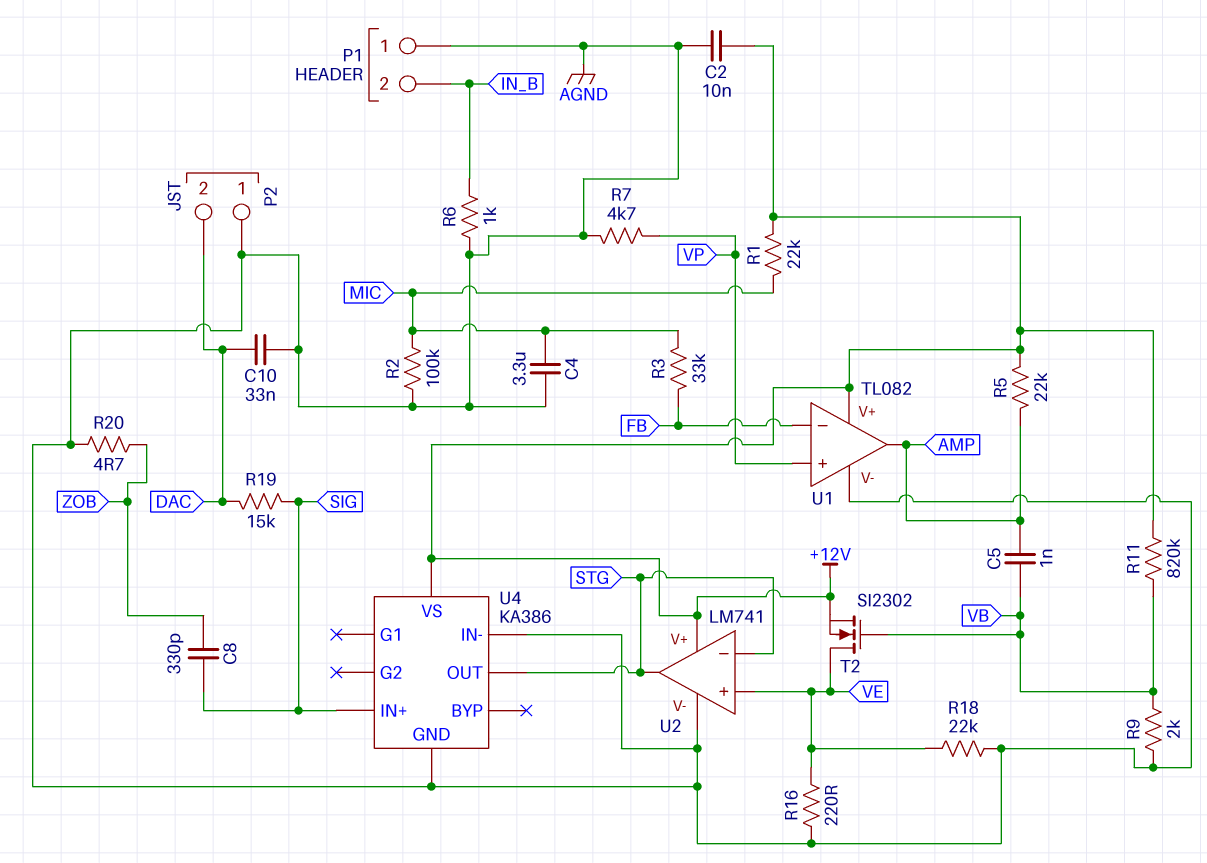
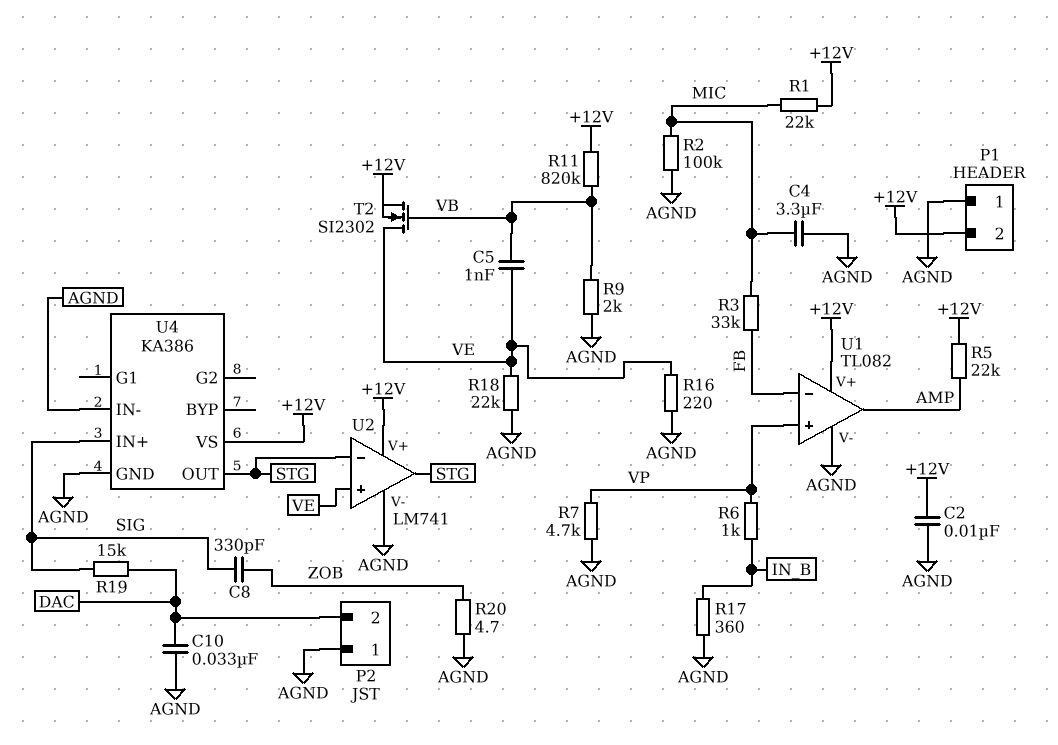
C5: 1nF (AMP, VB) -> 1nF (VB, VE)
P1 pin 2: IN_B -> +12V
R6: 1k (AGND, IN_B) -> 1k (IN_B, VP)
R17: none -> 360 (AGND, IN_B)

